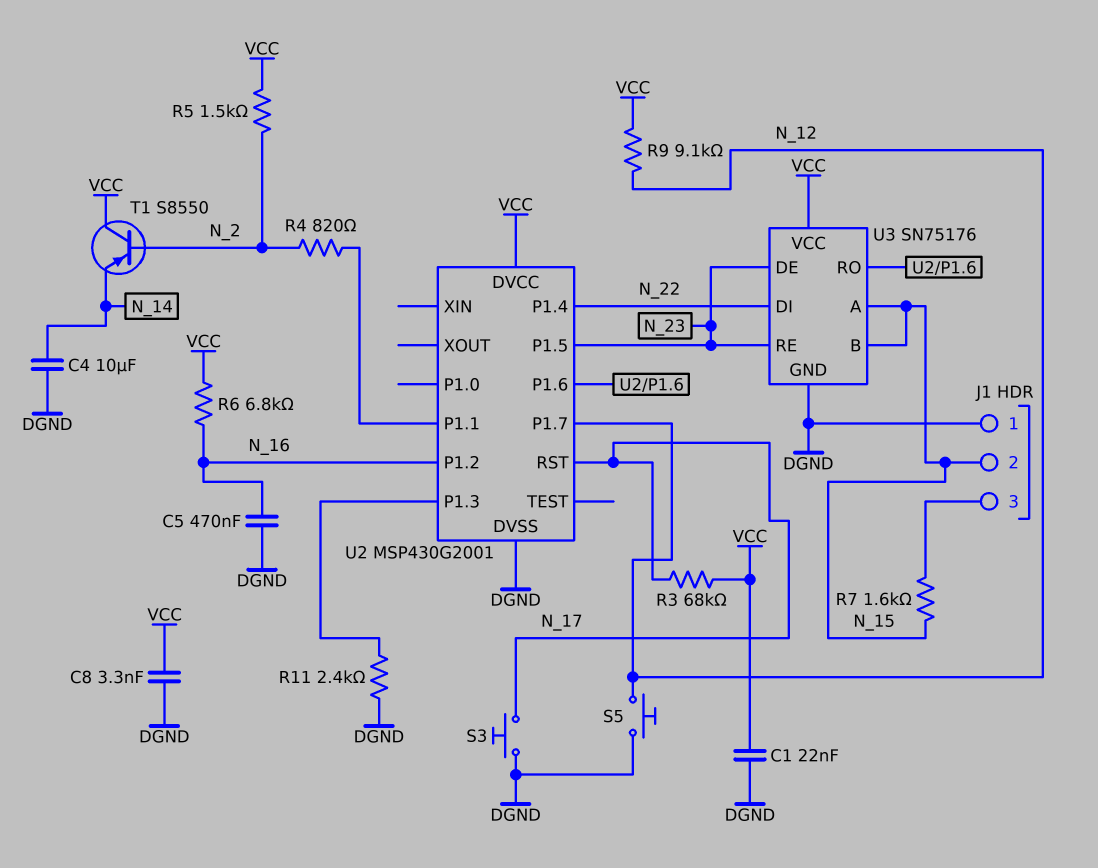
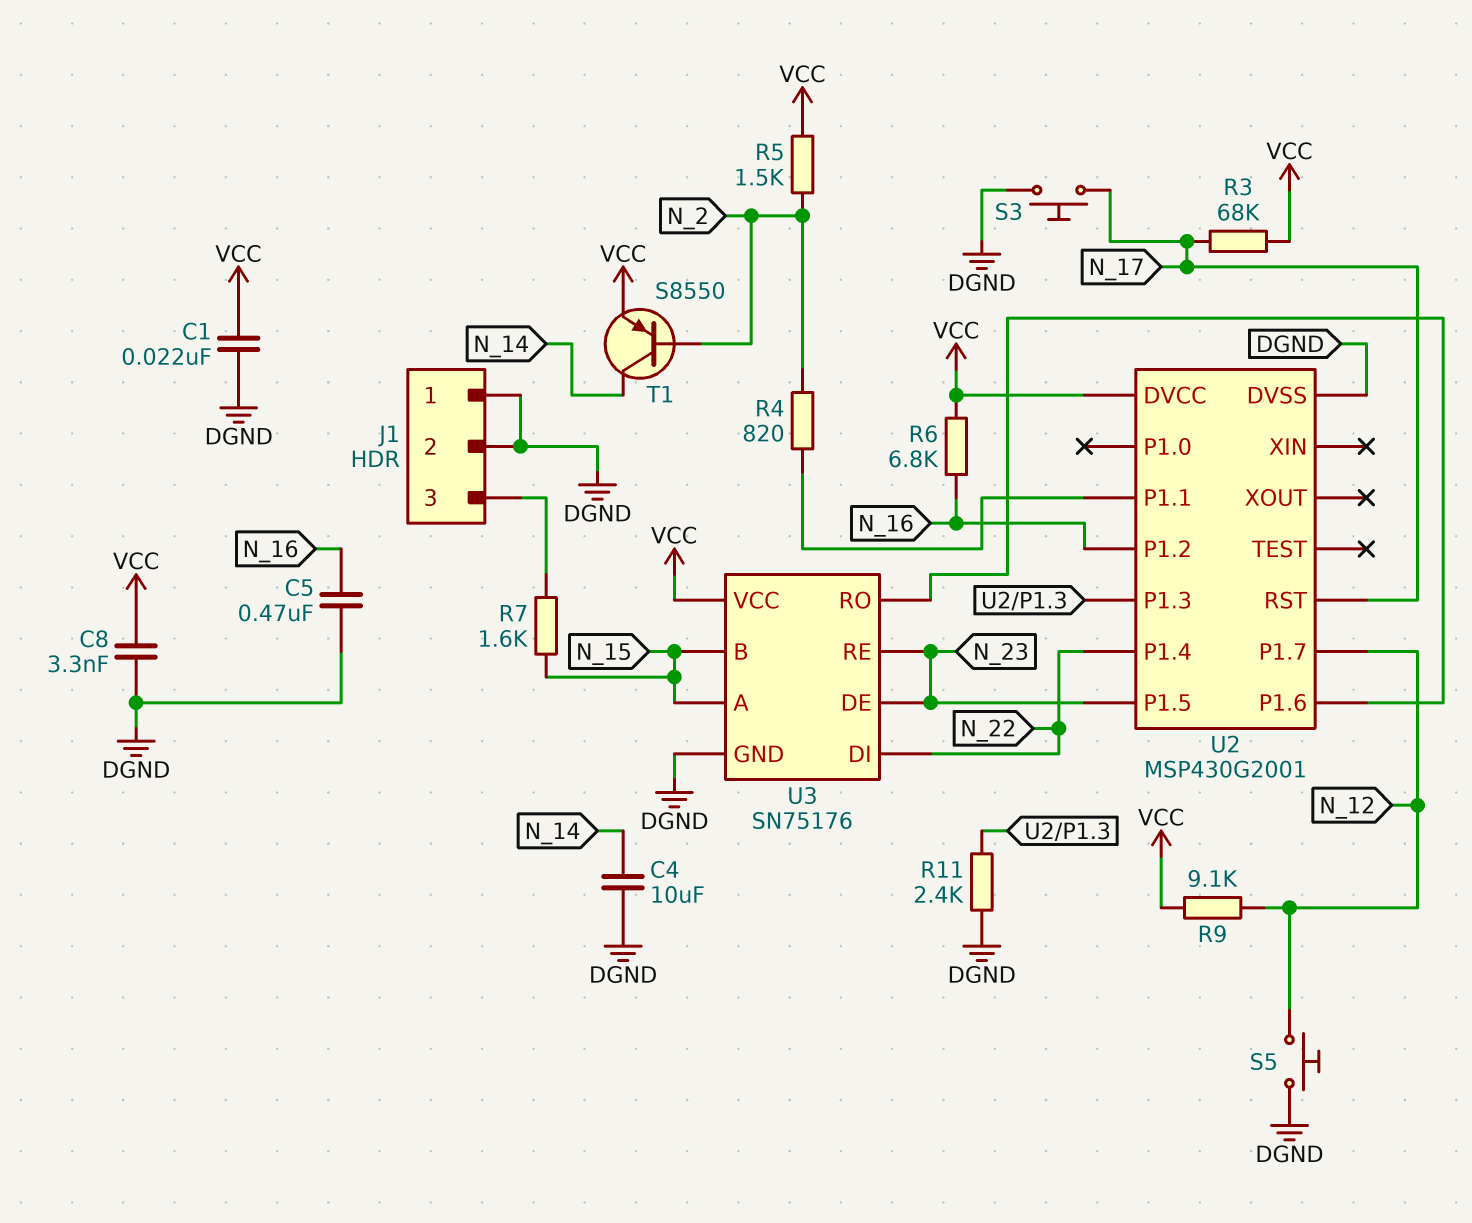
J1 pin 2: N_15 -> DGND
T1: PNP S8550 (B N_2, C VCC, E N_14) -> PNP S8550 (B N_2, C N_14, E VCC)

